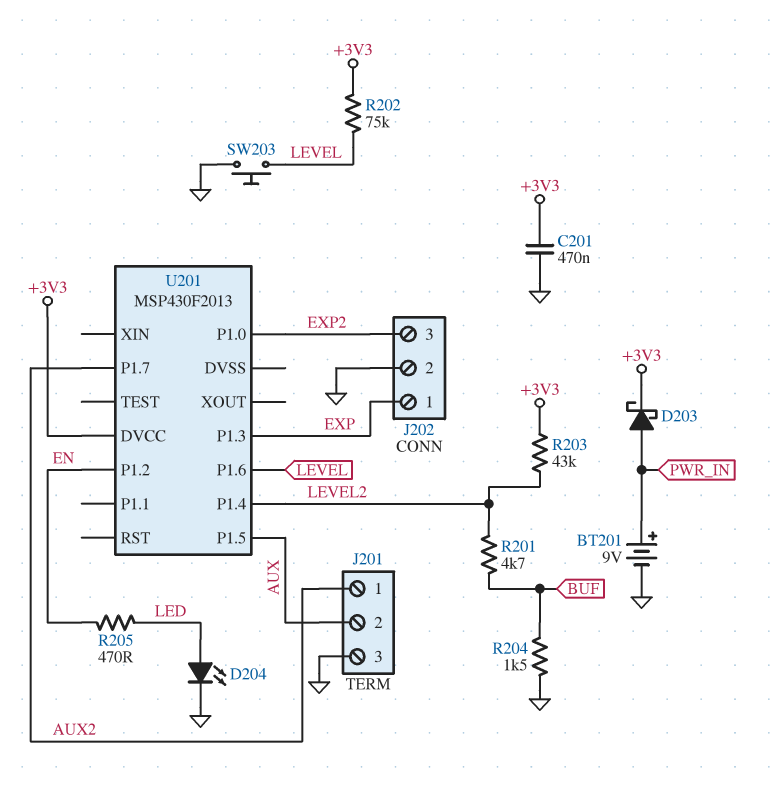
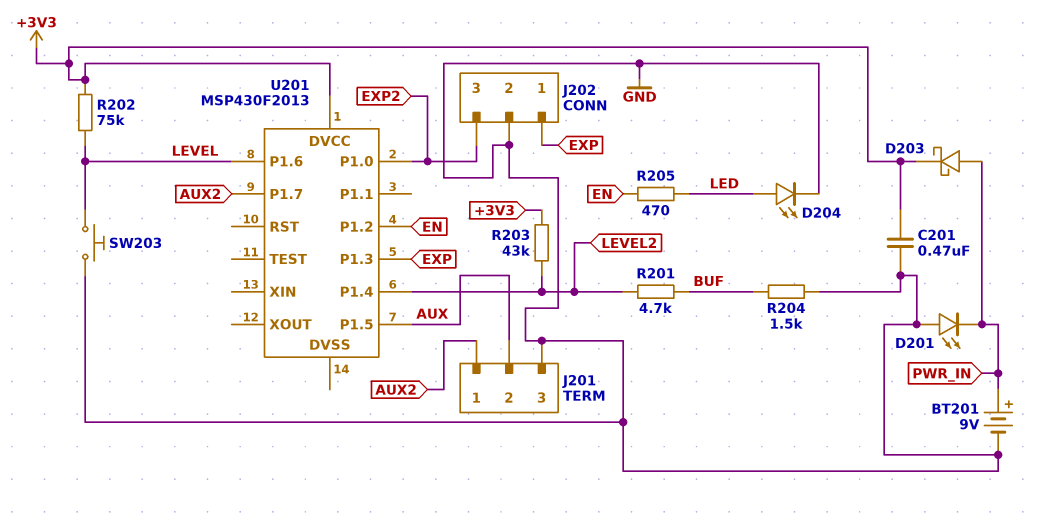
D201: none -> LED (A GND, K PWR_IN)

